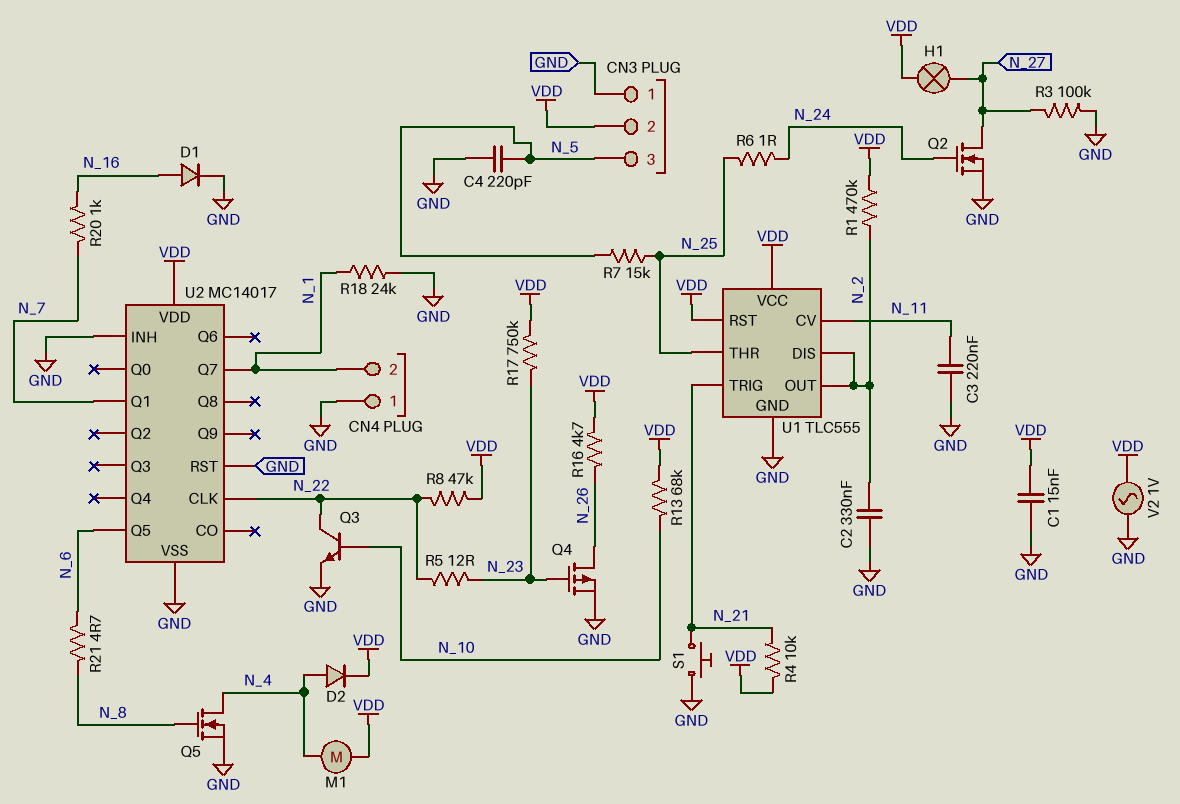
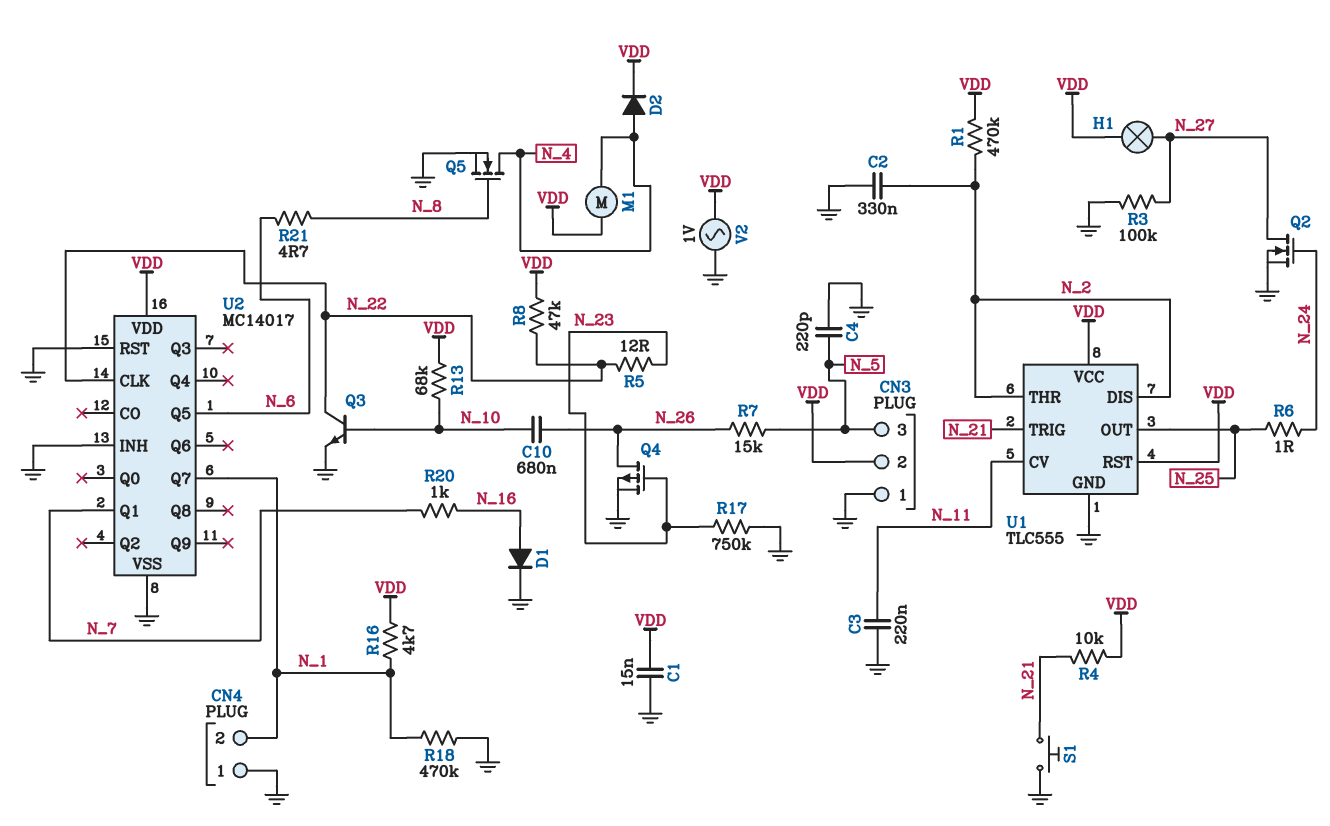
C10: none -> 680nF (N_10, N_26)
R7: 15k (N_5, N_25) -> 15k (N_5, N_26)
R16: 4.7k (N_26, VDD) -> 4.7k (N_1, VDD)
R17: 750k (N_23, VDD) -> 750k (GND, N_23)
R18: 24k (GND, N_1) -> 470k (GND, N_1)
U1 pin OUT: N_2 -> N_25
U1 pin THR: N_25 -> N_2

